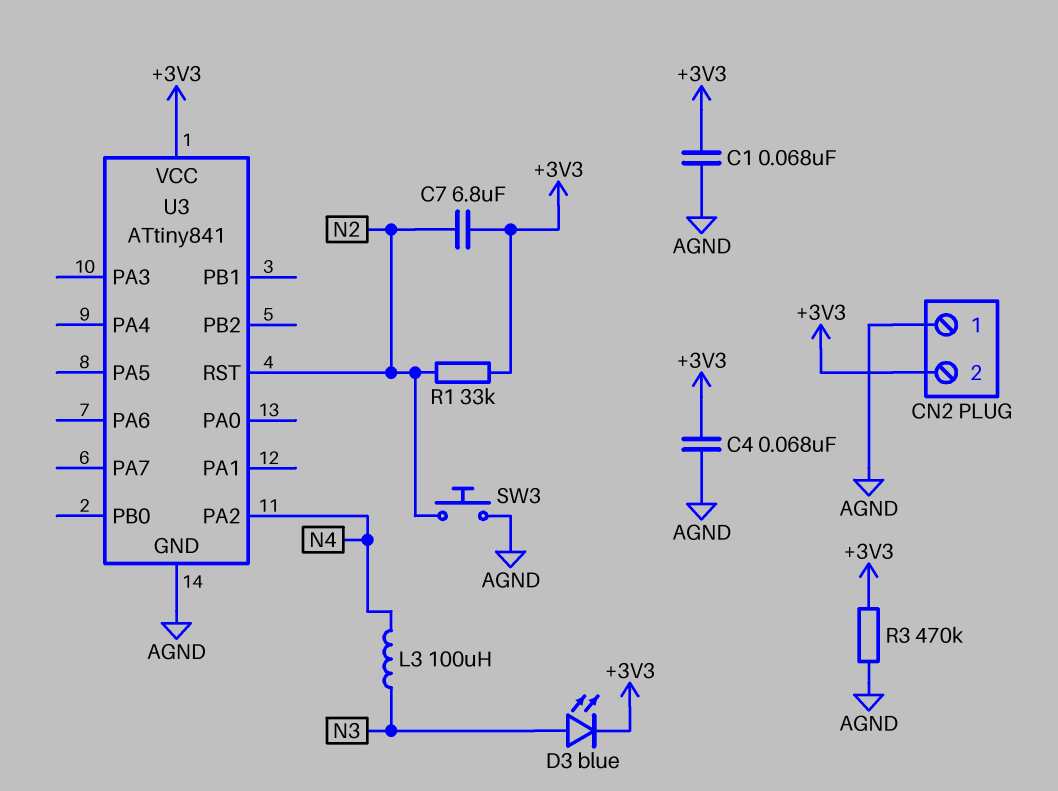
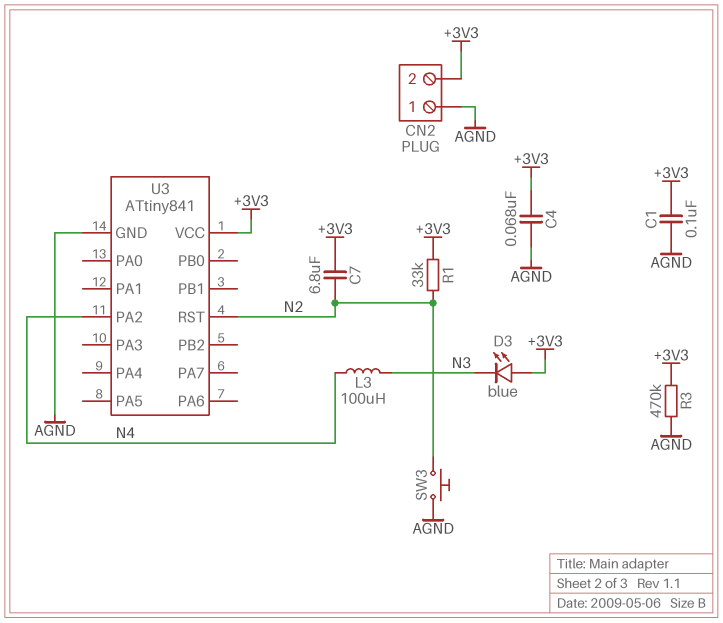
C1: 68nF (+3V3, AGND) -> 100nF (+3V3, AGND)
D3: LED blue (A N3, K +3V3) -> LED blue (A +3V3, K N3)

